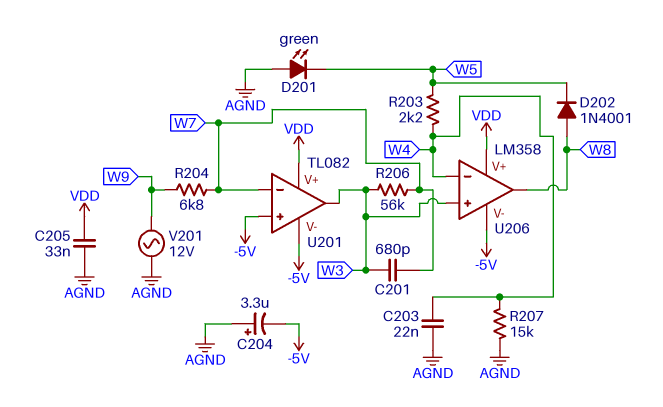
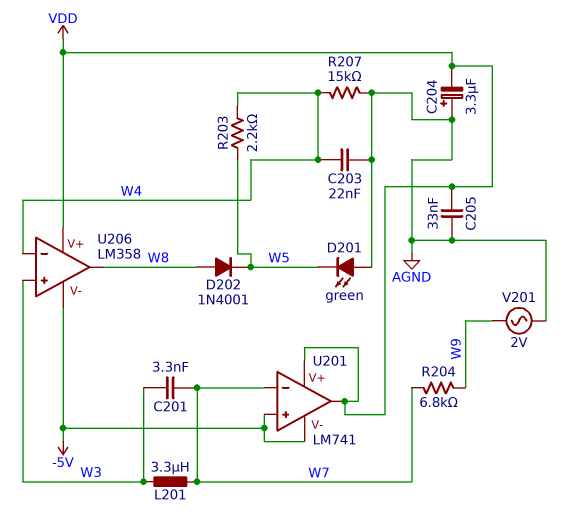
C201: 680pF (W3, W7) -> 3.3nF (W3, W7)
C204: 3.3uF (plus AGND, minus -5V) -> 3.3uF (plus AGND, minus VDD)
L201: none -> 3.3uH (W3, W7)
R206: 56k (W3, W7) -> none
U201: TL082 -> LM741
U201 pin out: W3 -> VDD
V201: AC 12V (AGND, W9) -> AC 2V (AGND, W9)

